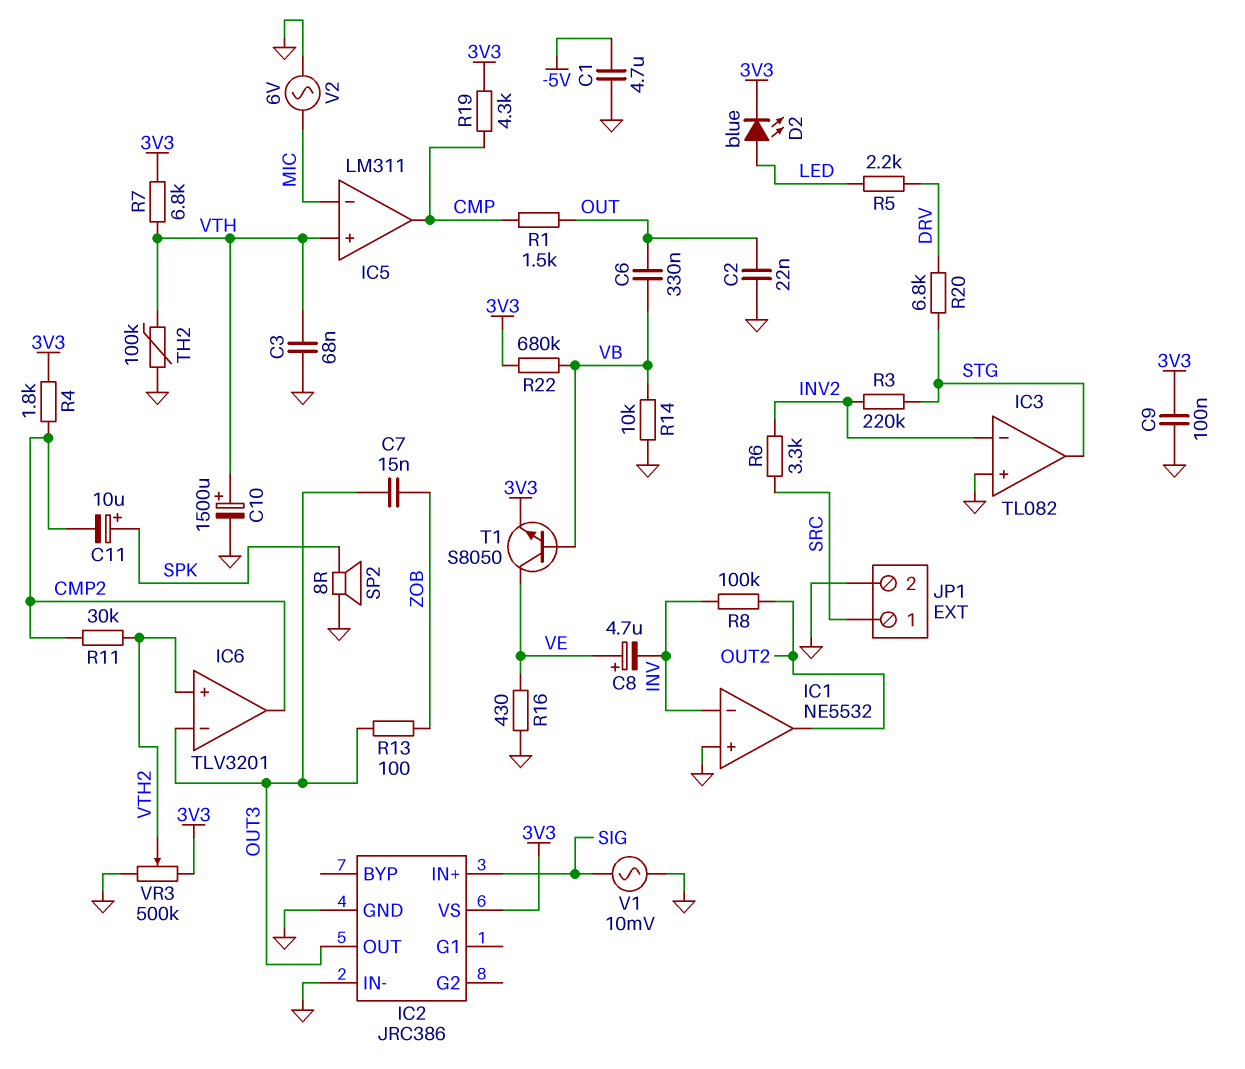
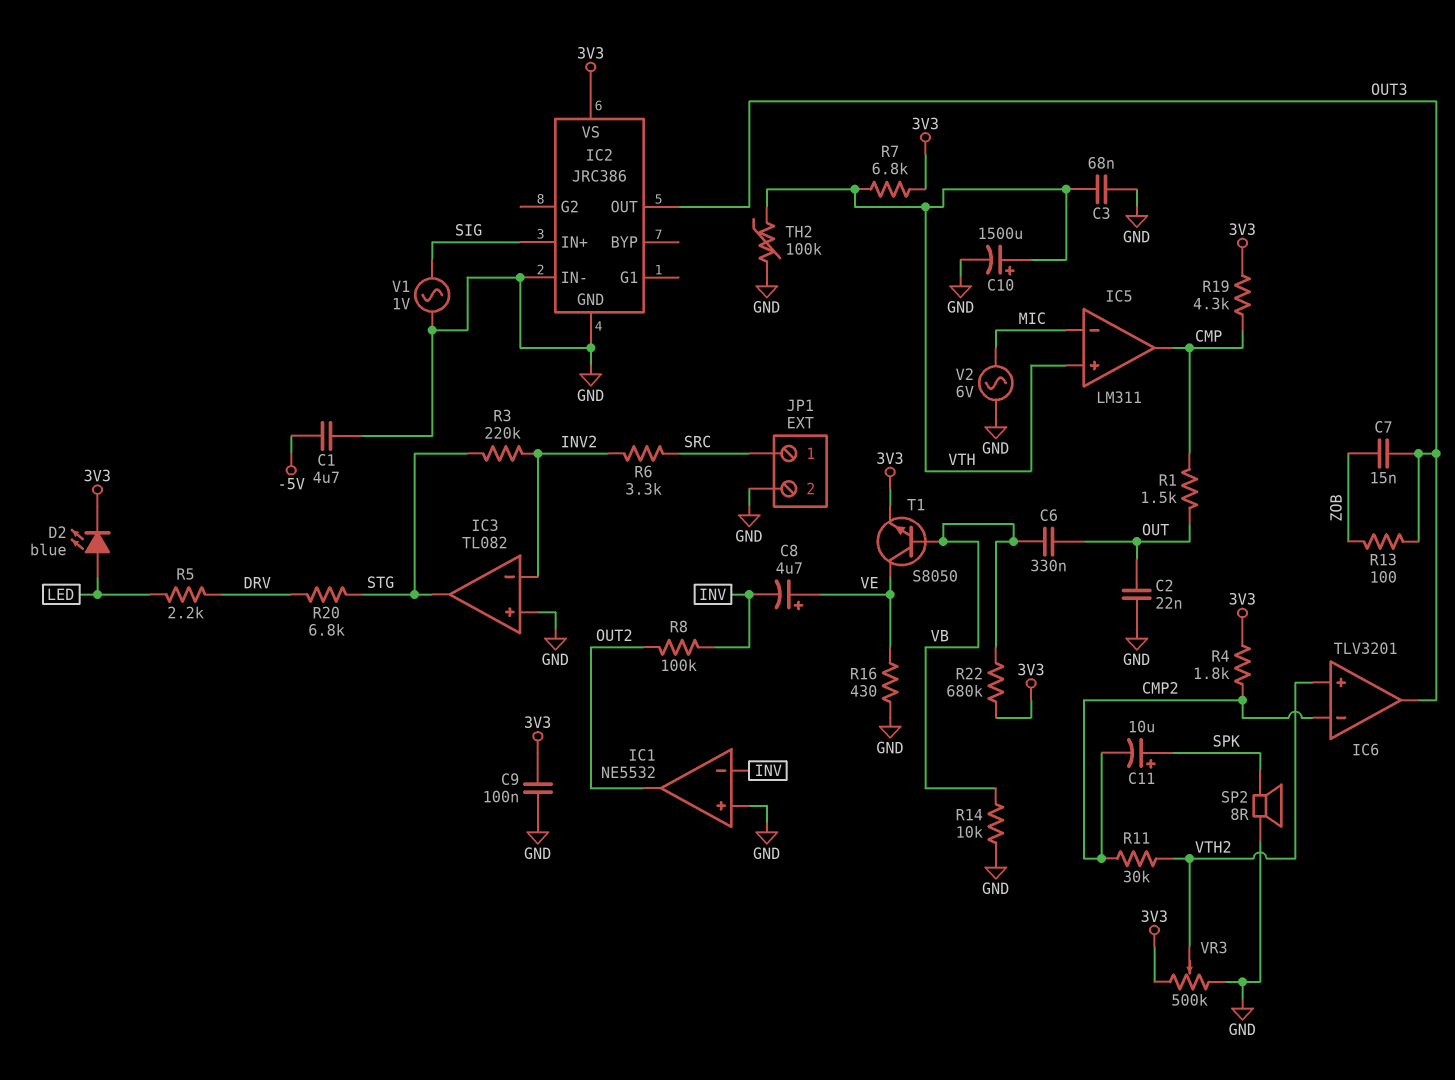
IC6 pin in-: OUT3 -> CMP2
IC6 pin out: CMP2 -> OUT3
V1: AC 10mV (GND, SIG) -> AC 1V (GND, SIG)

